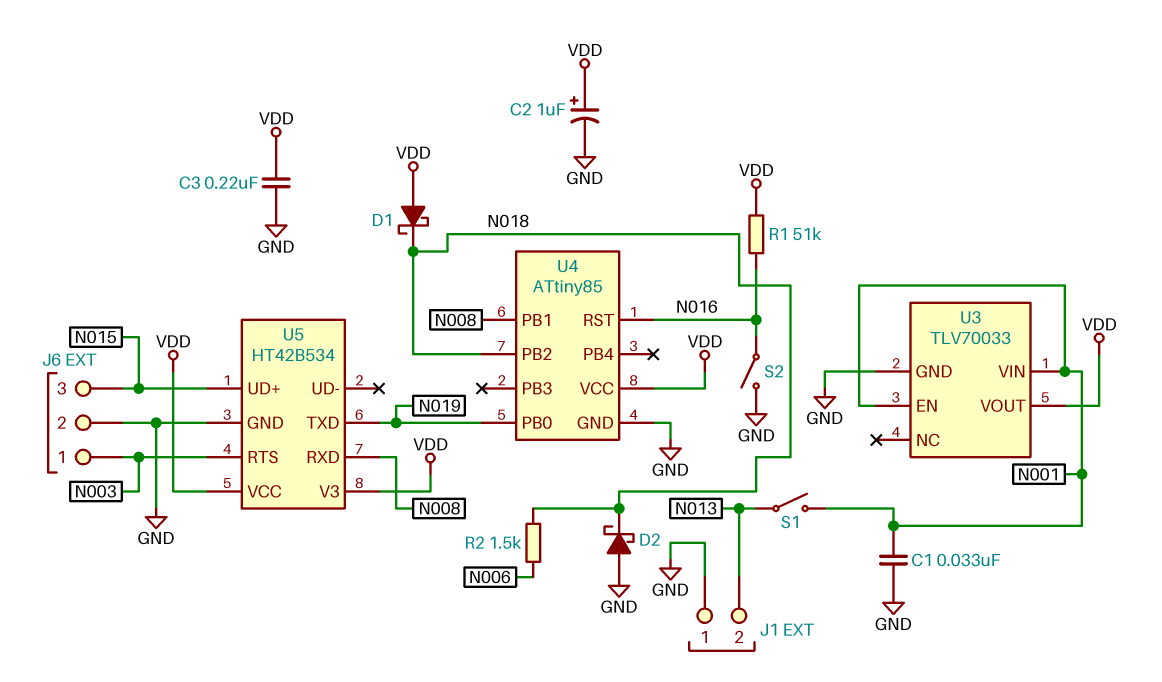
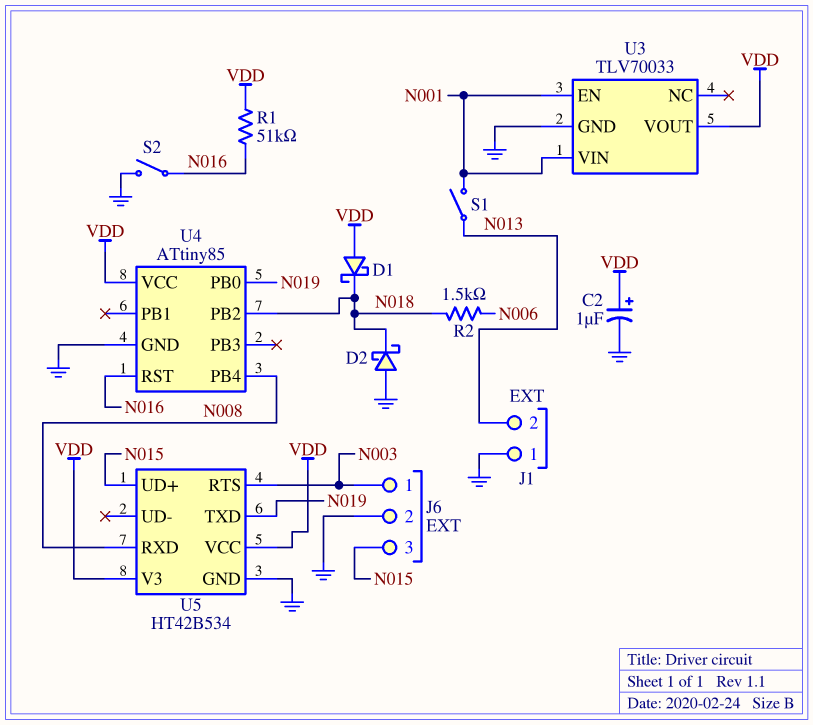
C1: 33nF (GND, N001) -> none
C3: 220nF (GND, VDD) -> none
U4 pin PB1: N008 -> none
U4 pin PB4: none -> N008

